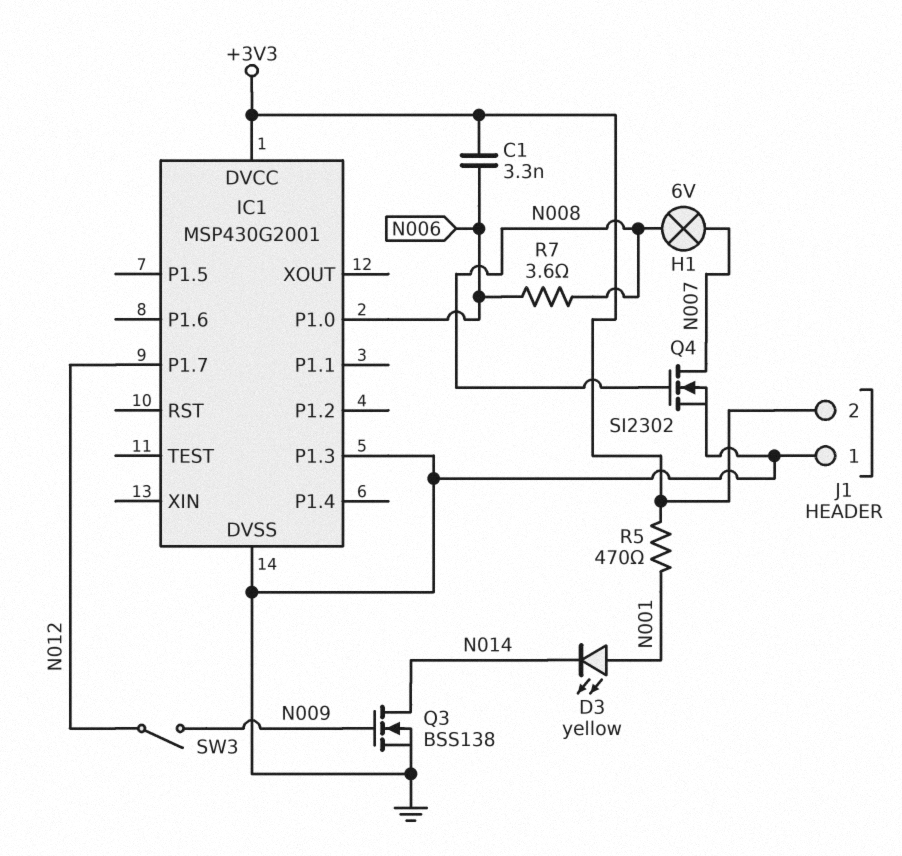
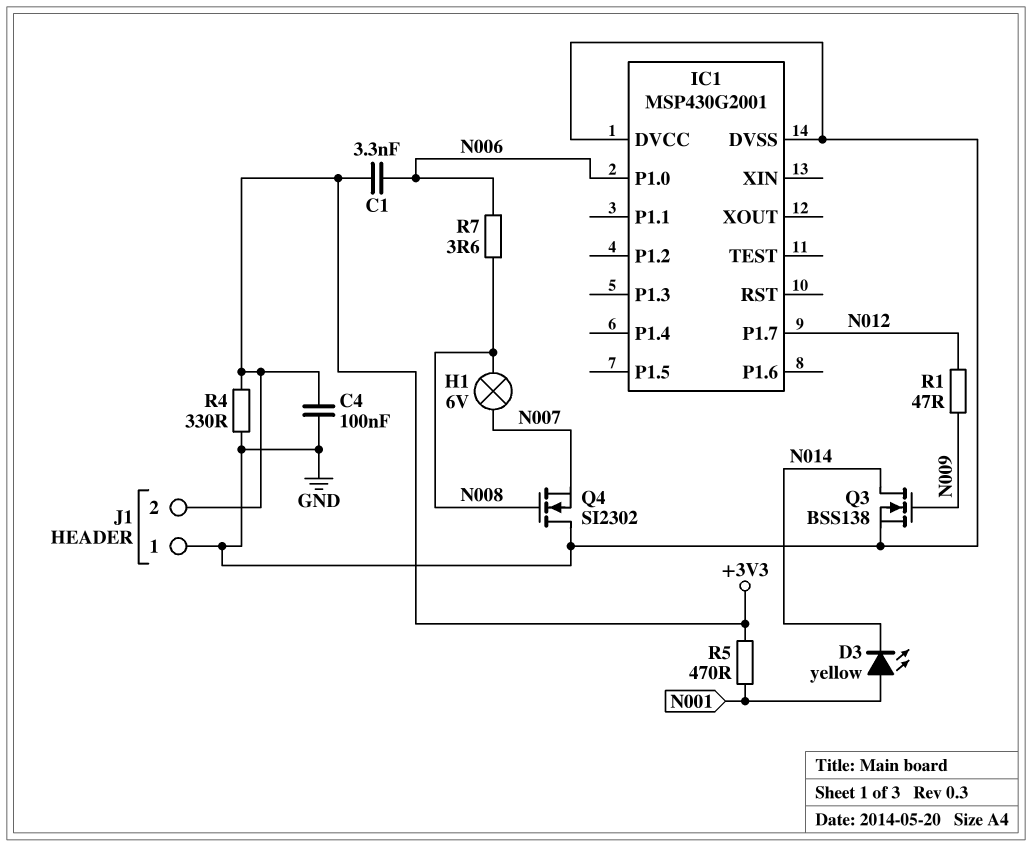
C4: none -> 100nF (+3V3, GND)
IC1 pin DVCC: +3V3 -> GND
IC1 pin P1.3: GND -> none
Q4: NMOS SI2302 (G N008, D N007, S GND) -> NMOS SI2302 (G N008, D GND, S N007)
R1: none -> 47 (N009, N012)
R4: none -> 330 (+3V3, GND)
SW3: switch (N009, N012) -> none

